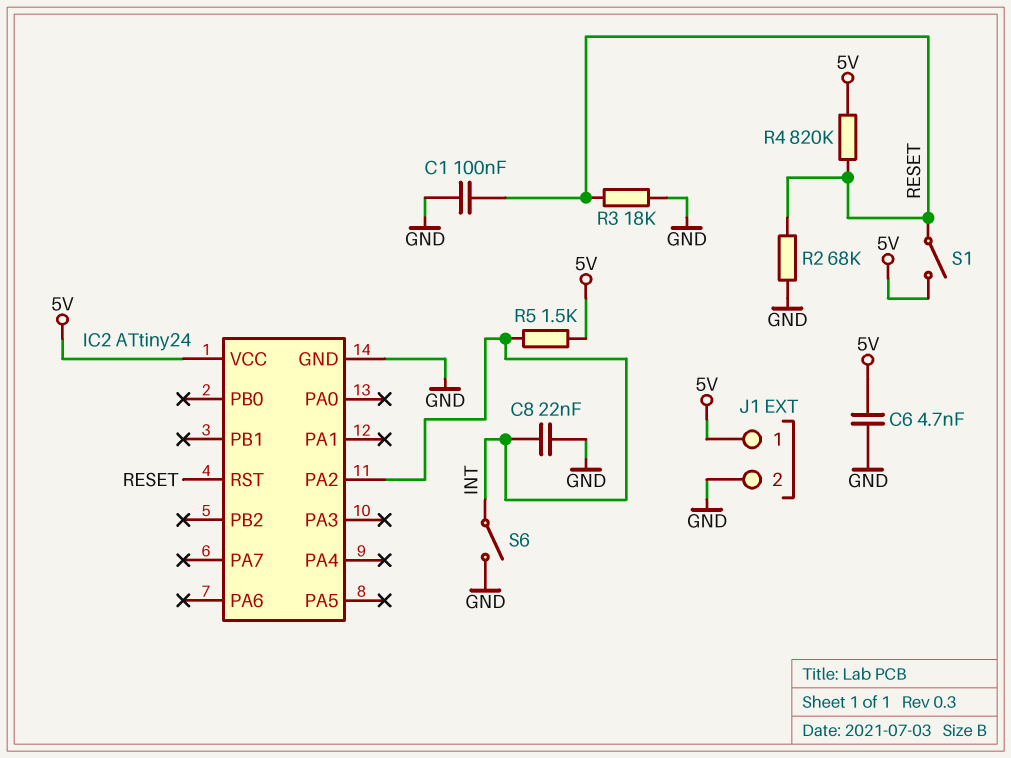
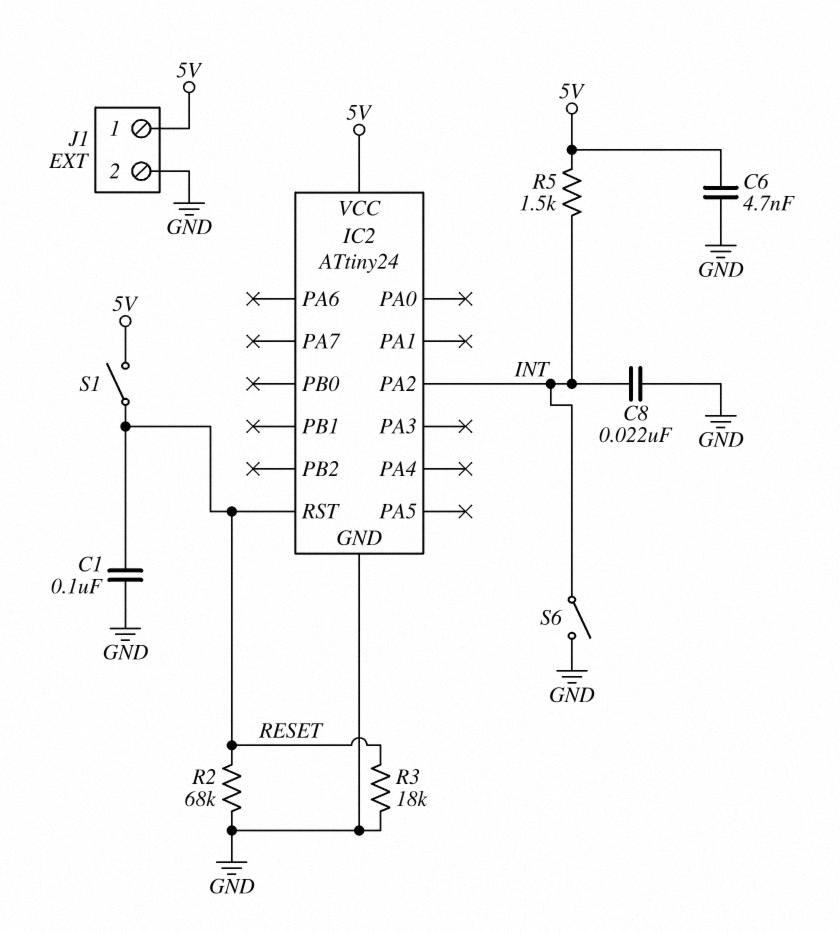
R4: 820k (5V, RESET) -> none

